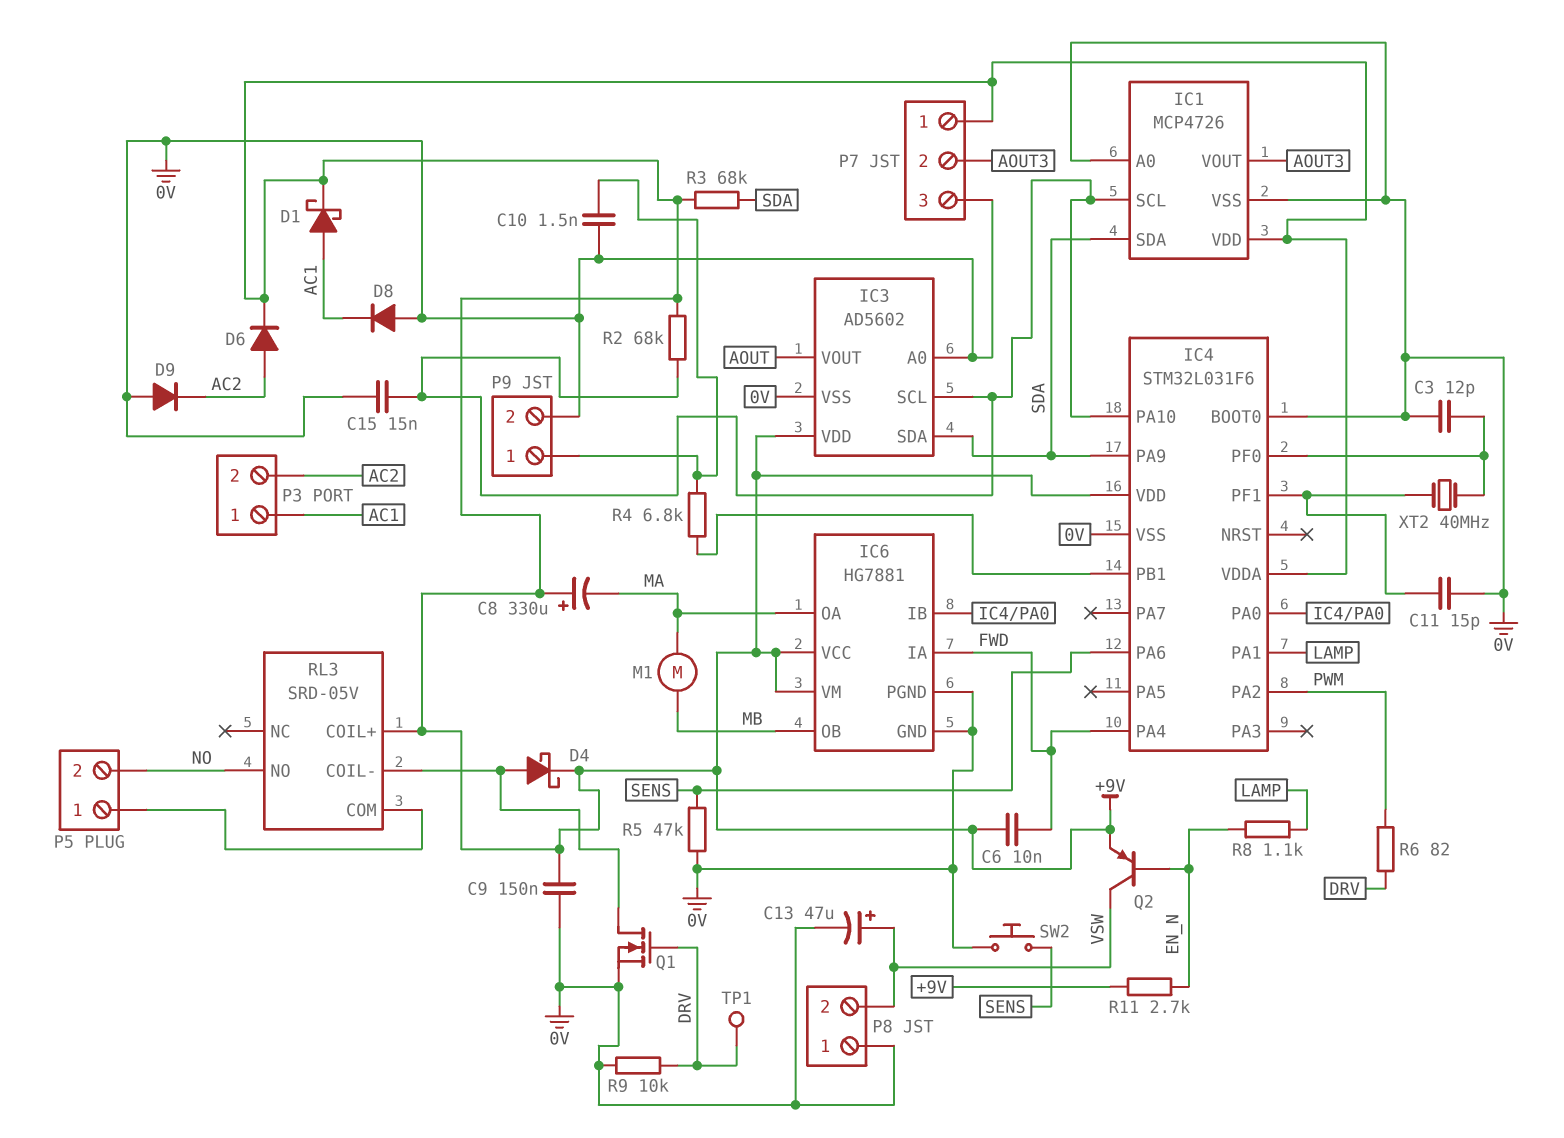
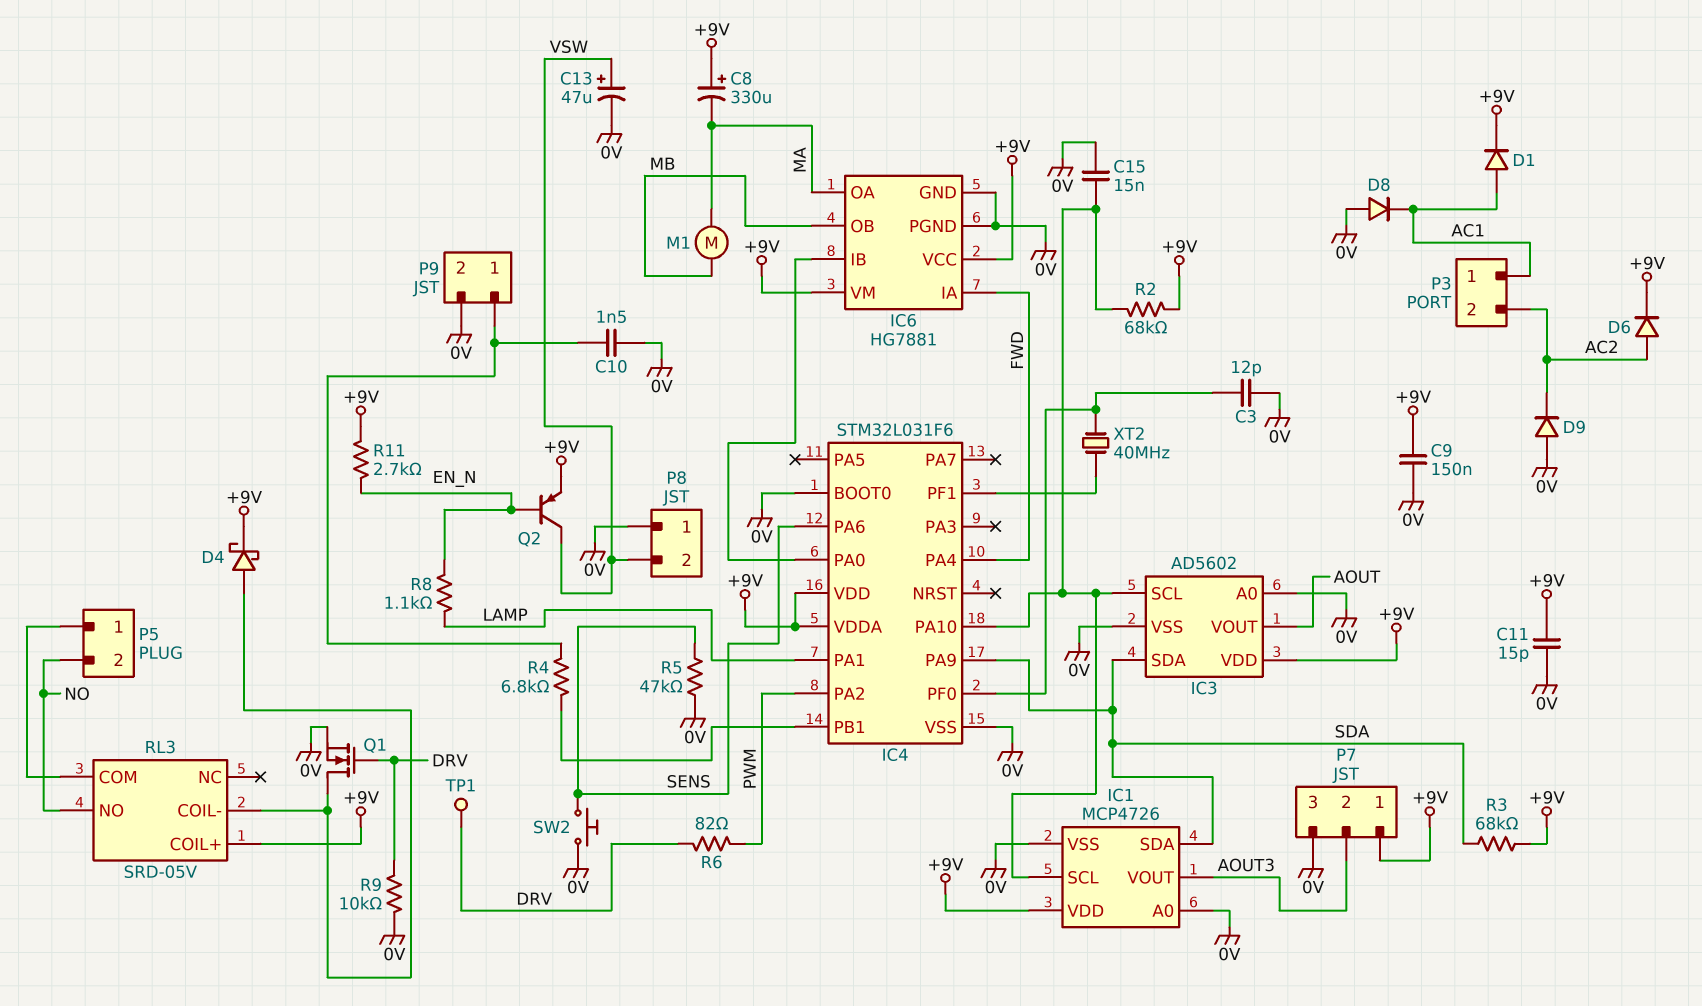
C6: 10nF (+9V, FWD) -> none
C11: 15pF (0V, IC4/PF1) -> 15pF (+9V, 0V)
D1: schottky (A AC1, K +9V) -> diode (A AC1, K +9V)

